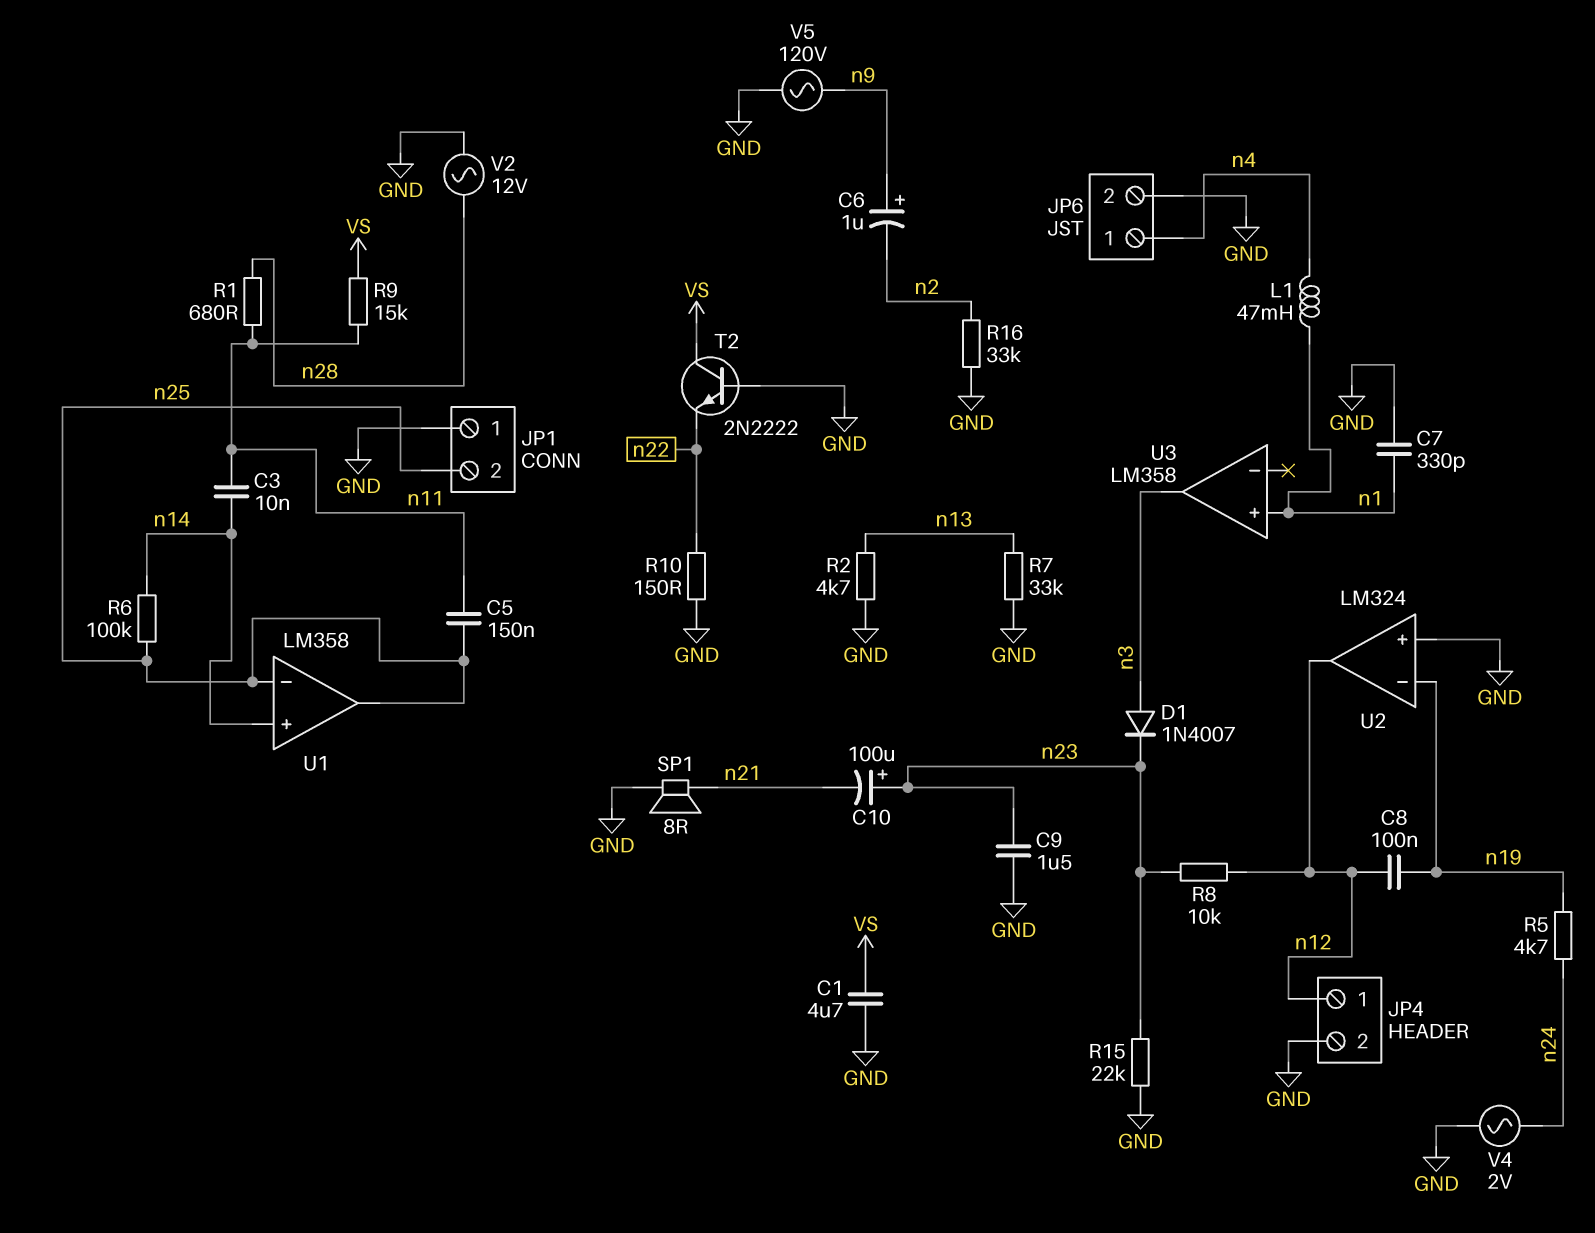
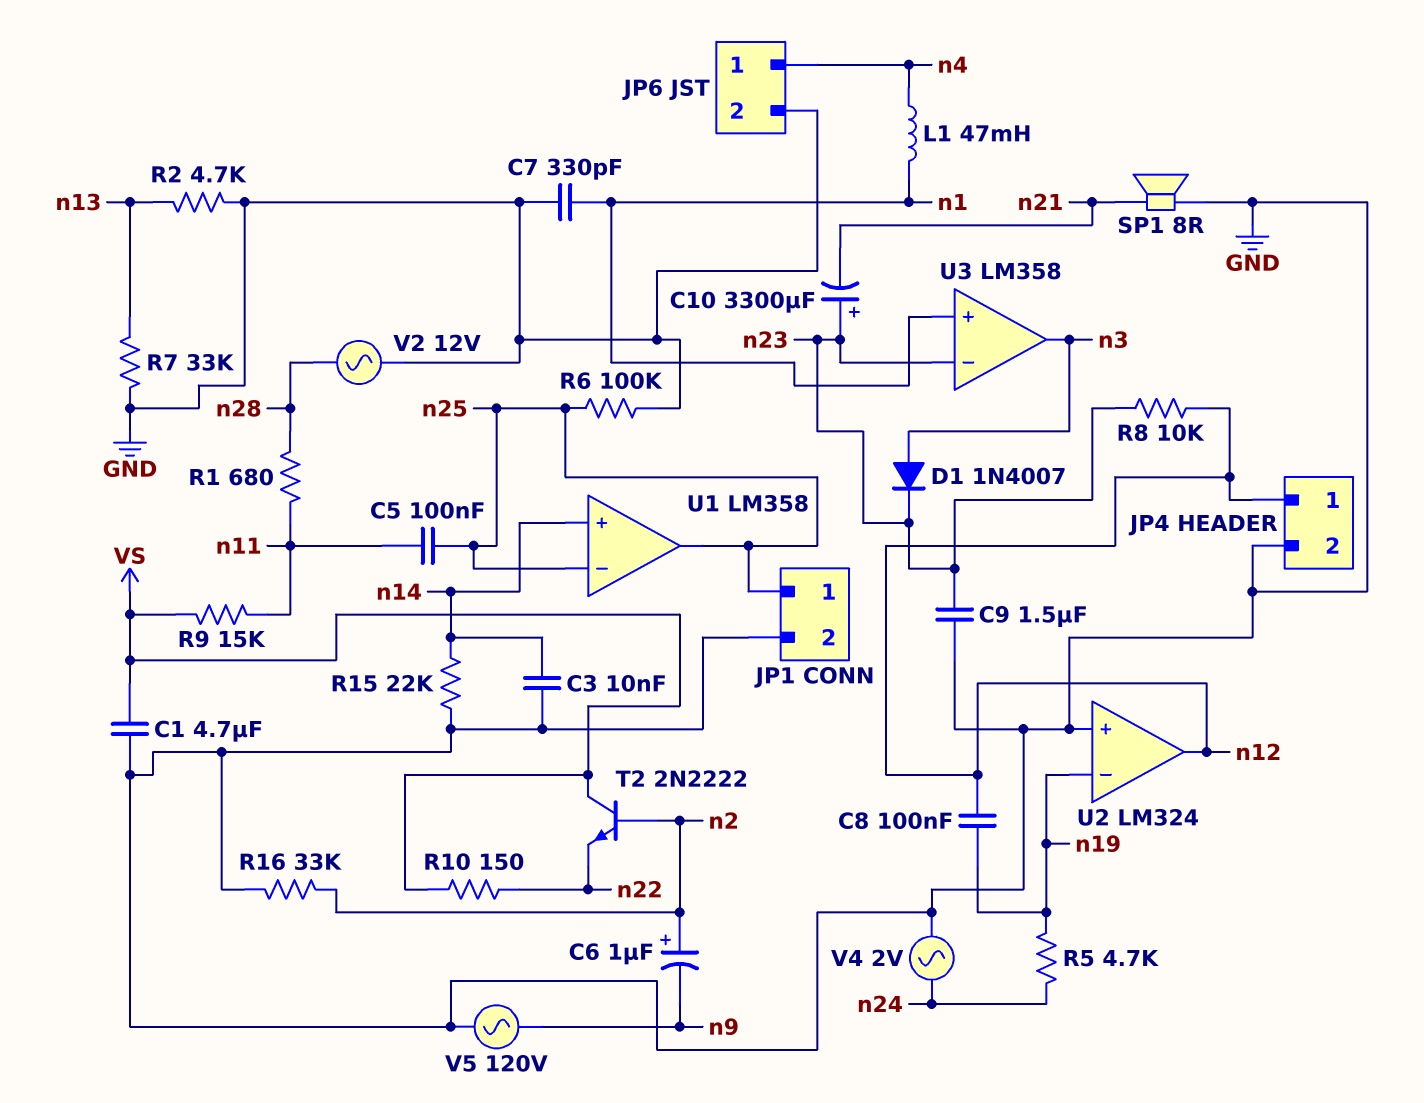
C3: 10nF (n11, n14) -> 10nF (GND, n14)
C5: 150nF (n11, n25) -> 100nF (n11, n25)
C6: 1uF (plus n9, minus n2) -> 1uF (plus n2, minus n9)
C10: 100uF (plus n23, minus n21) -> 3300uF (plus n23, minus n21)
JP1 pin 1: GND -> n25
JP1 pin 2: n25 -> GND
R6: 100k (n14, n25) -> 100k (GND, n25)
R10: 150 (GND, n22) -> 150 (VS, n22)
R15: 22k (GND, n23) -> 22k (GND, n14)
T2: NPN 2N2222 (B GND, C VS, E n22) -> NPN 2N2222 (B n2, C VS, E n22)
U3 pin in-: none -> n23

